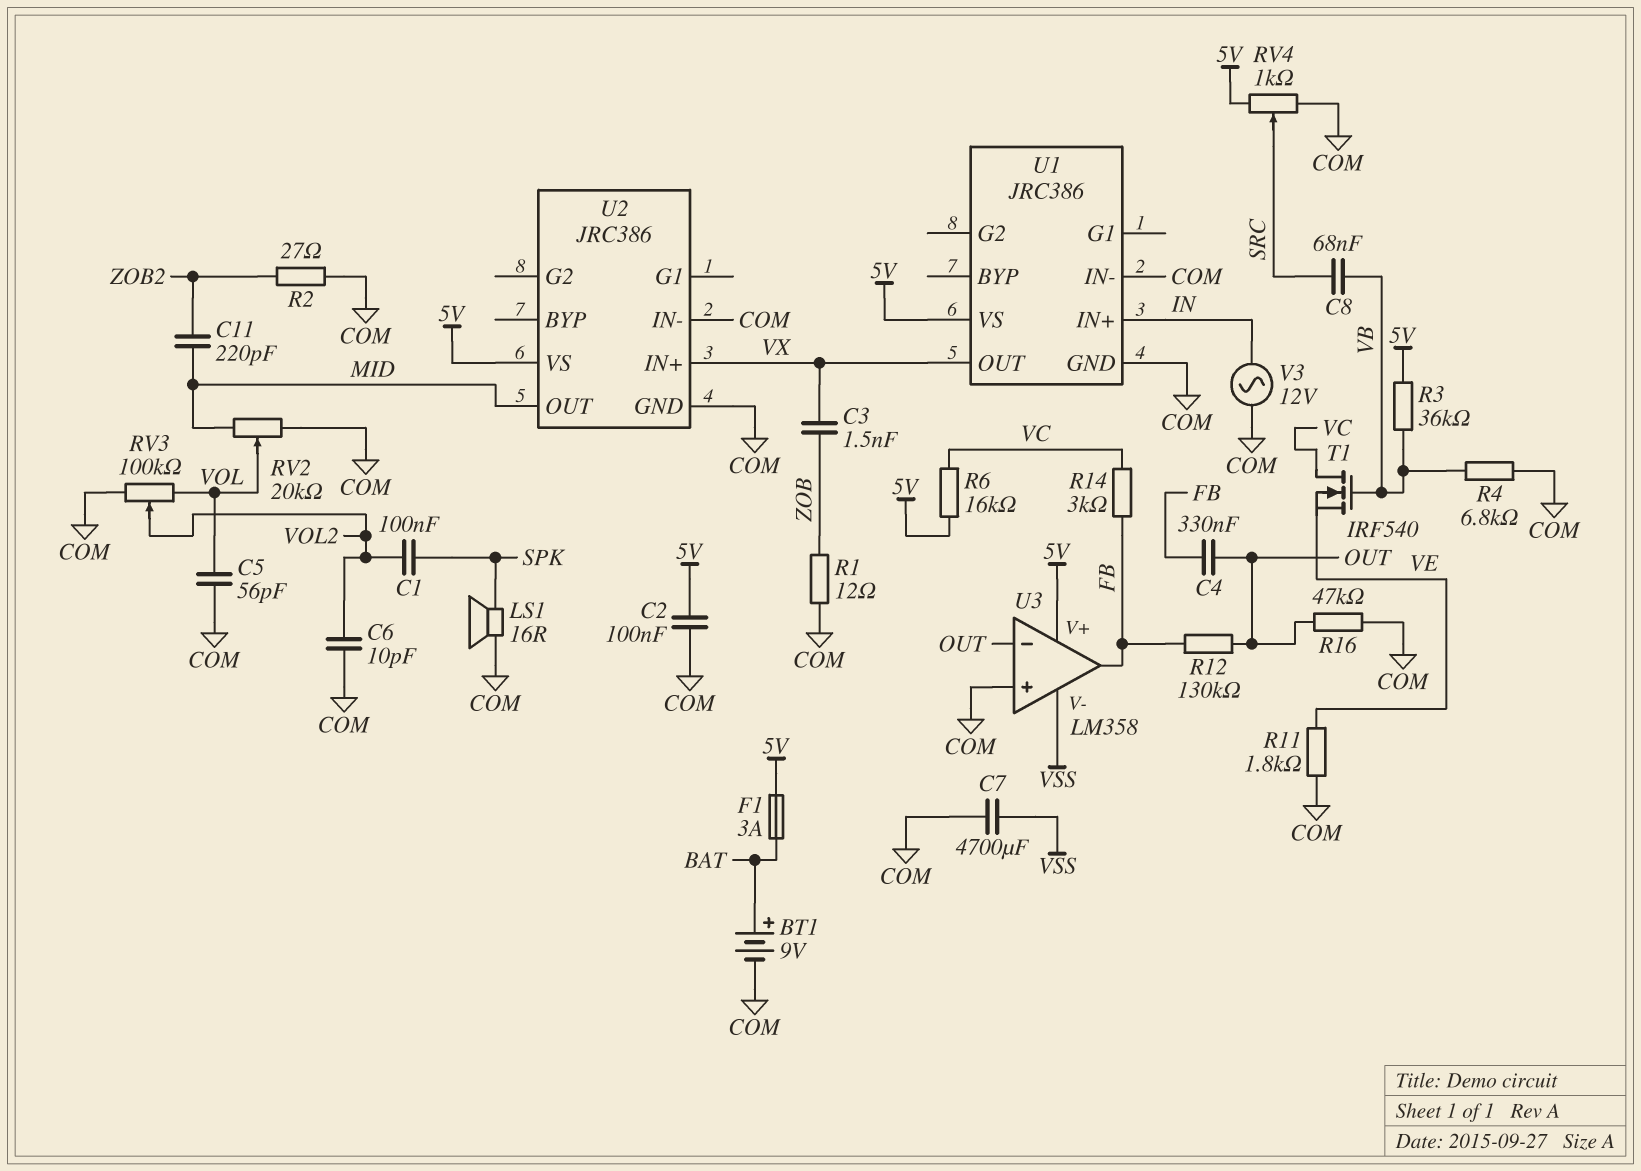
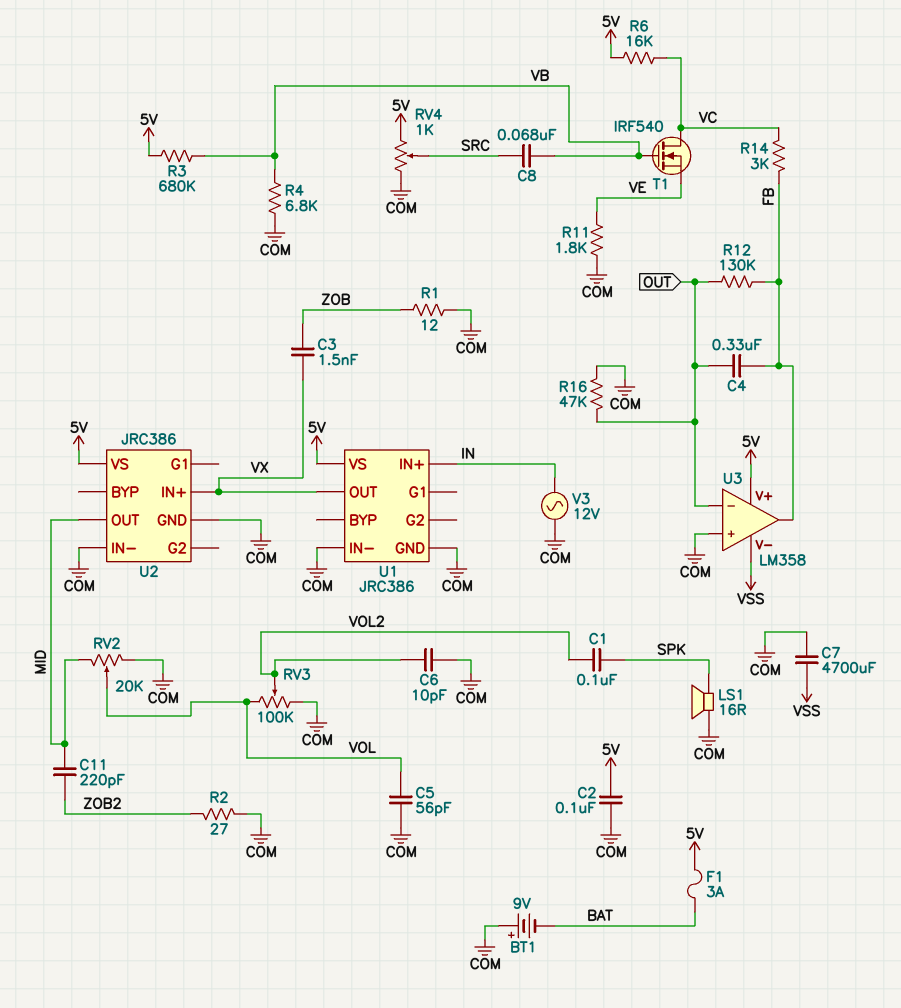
BT1: 9V (plus BAT, minus COM) -> 9V (plus COM, minus BAT)
R3: 36k (5V, VB) -> 680k (5V, VB)

